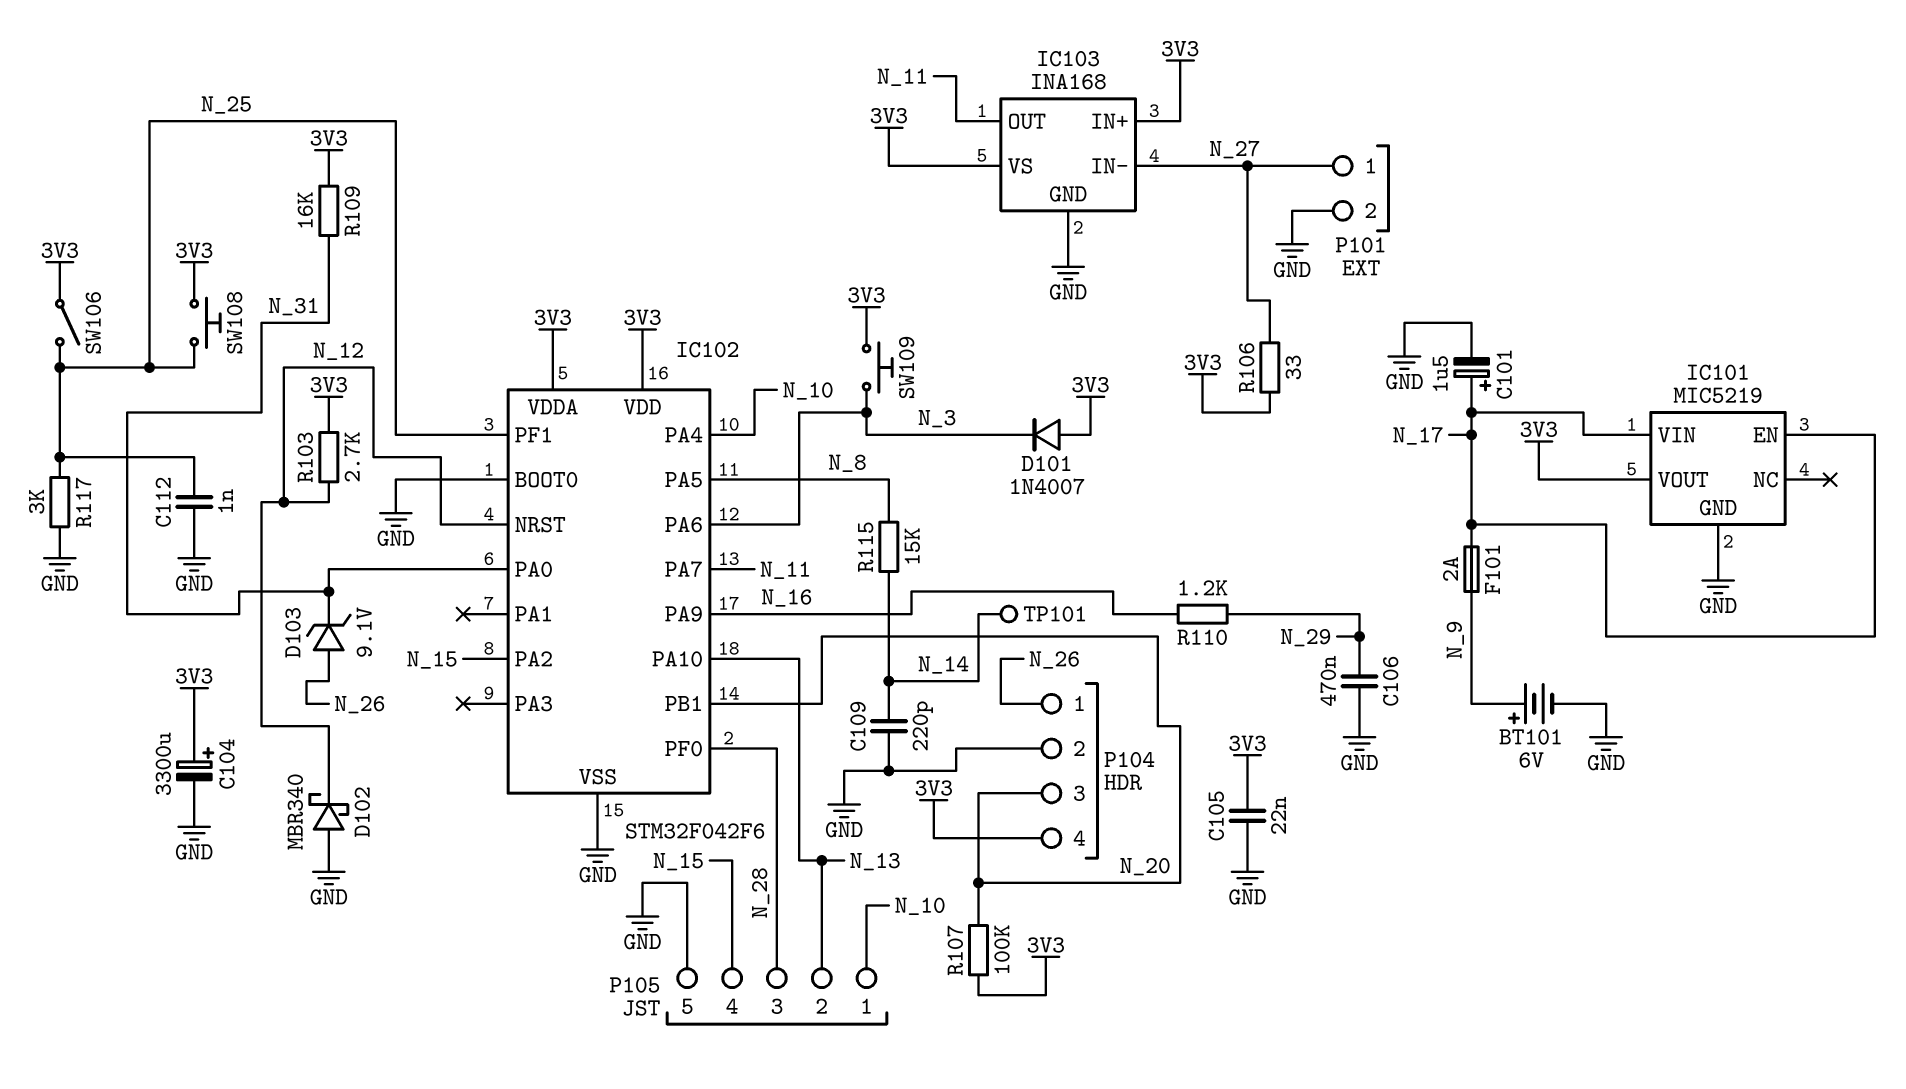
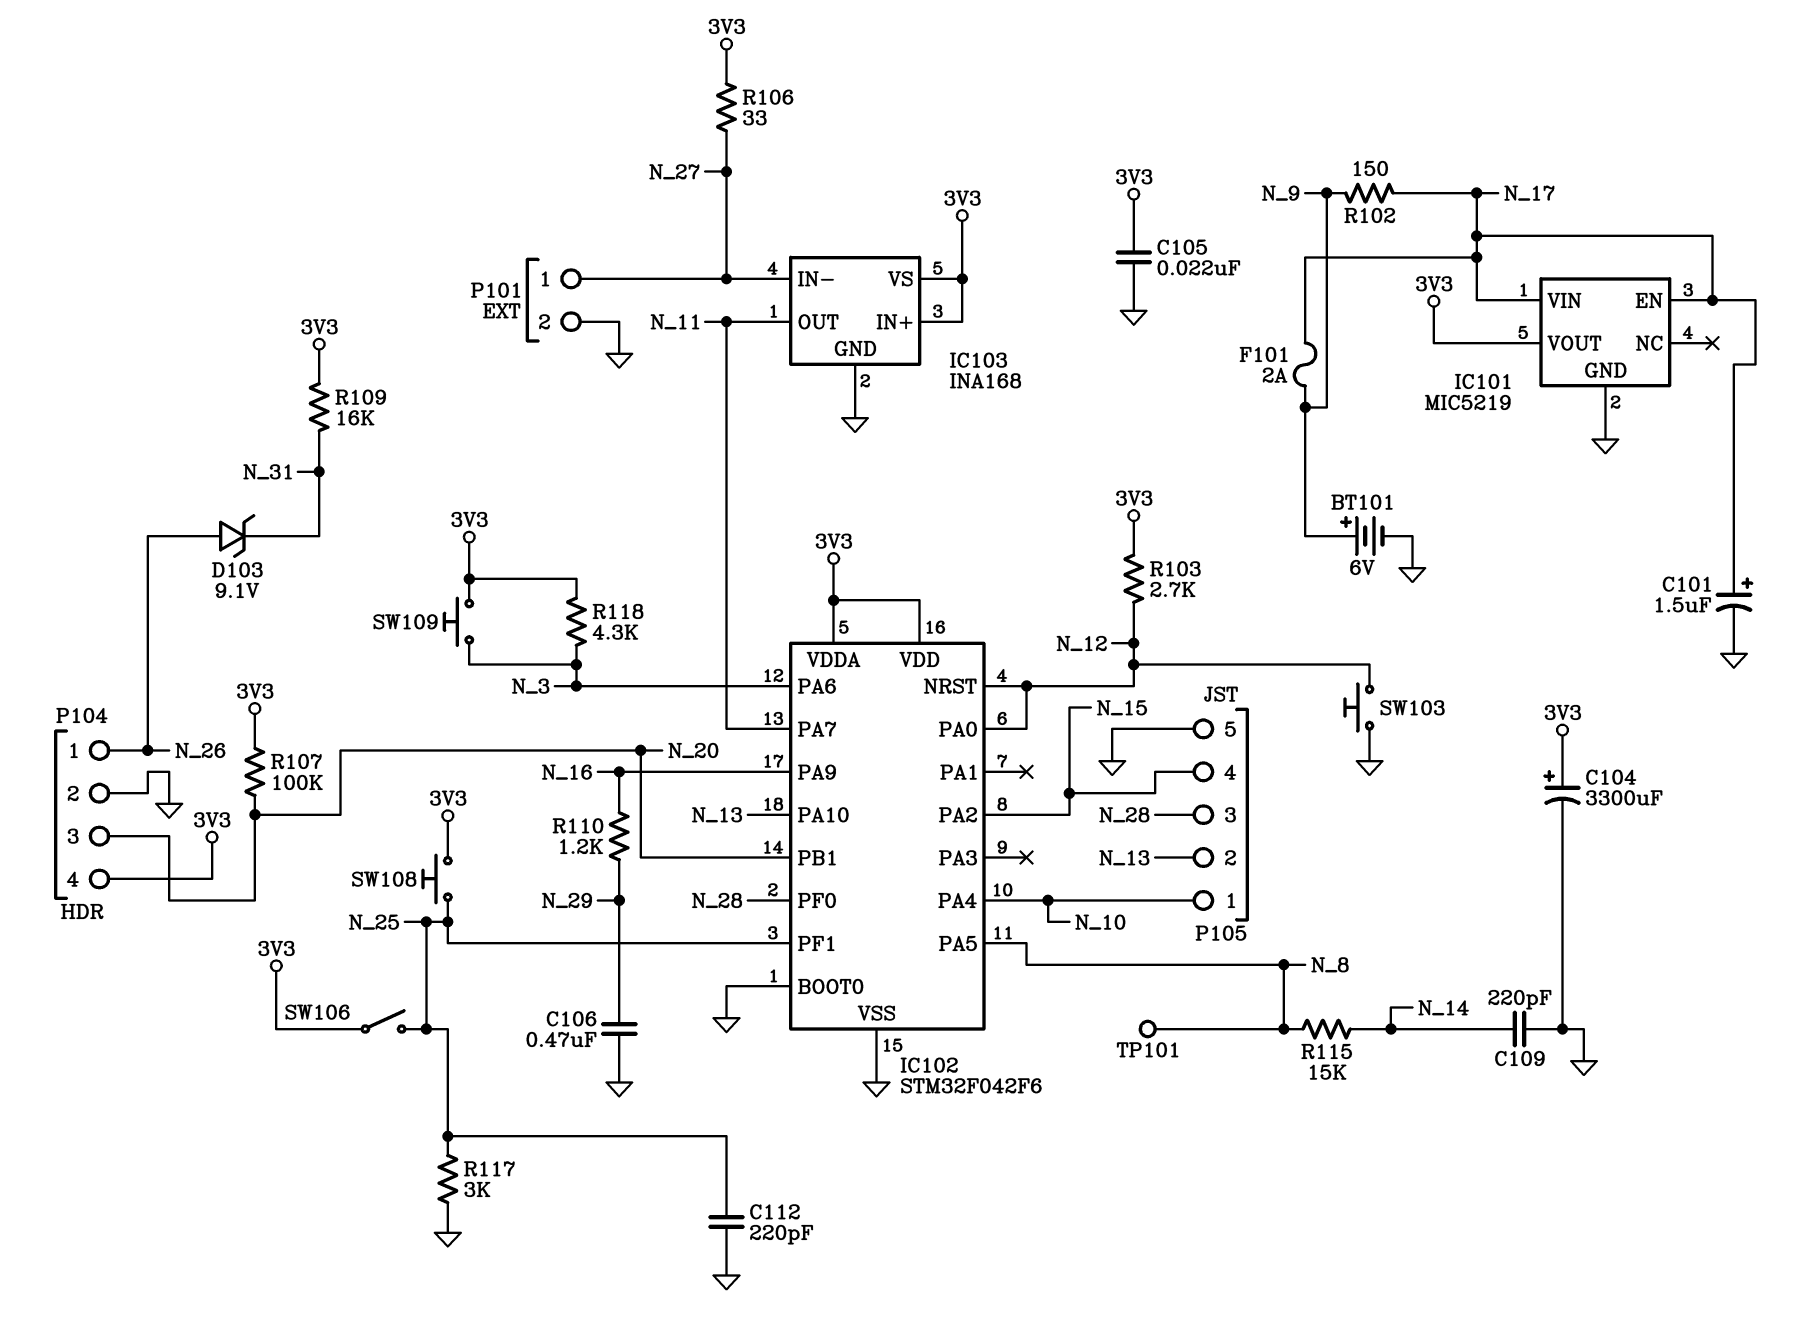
C112: 1nF (GND, N_25) -> 220pF (GND, N_25)
D101: diode 1N4007 (A 3V3, K N_3) -> none
D102: schottky MBR340 (A GND, K N_12) -> none
IC102 pin PA0: N_31 -> N_12
R102: none -> 150 (N_9, N_17)
R118: none -> 4.3k (3V3, N_3)
SW103: none -> button (GND, N_12)
TP101: test point (N_14) -> test point (N_8)

